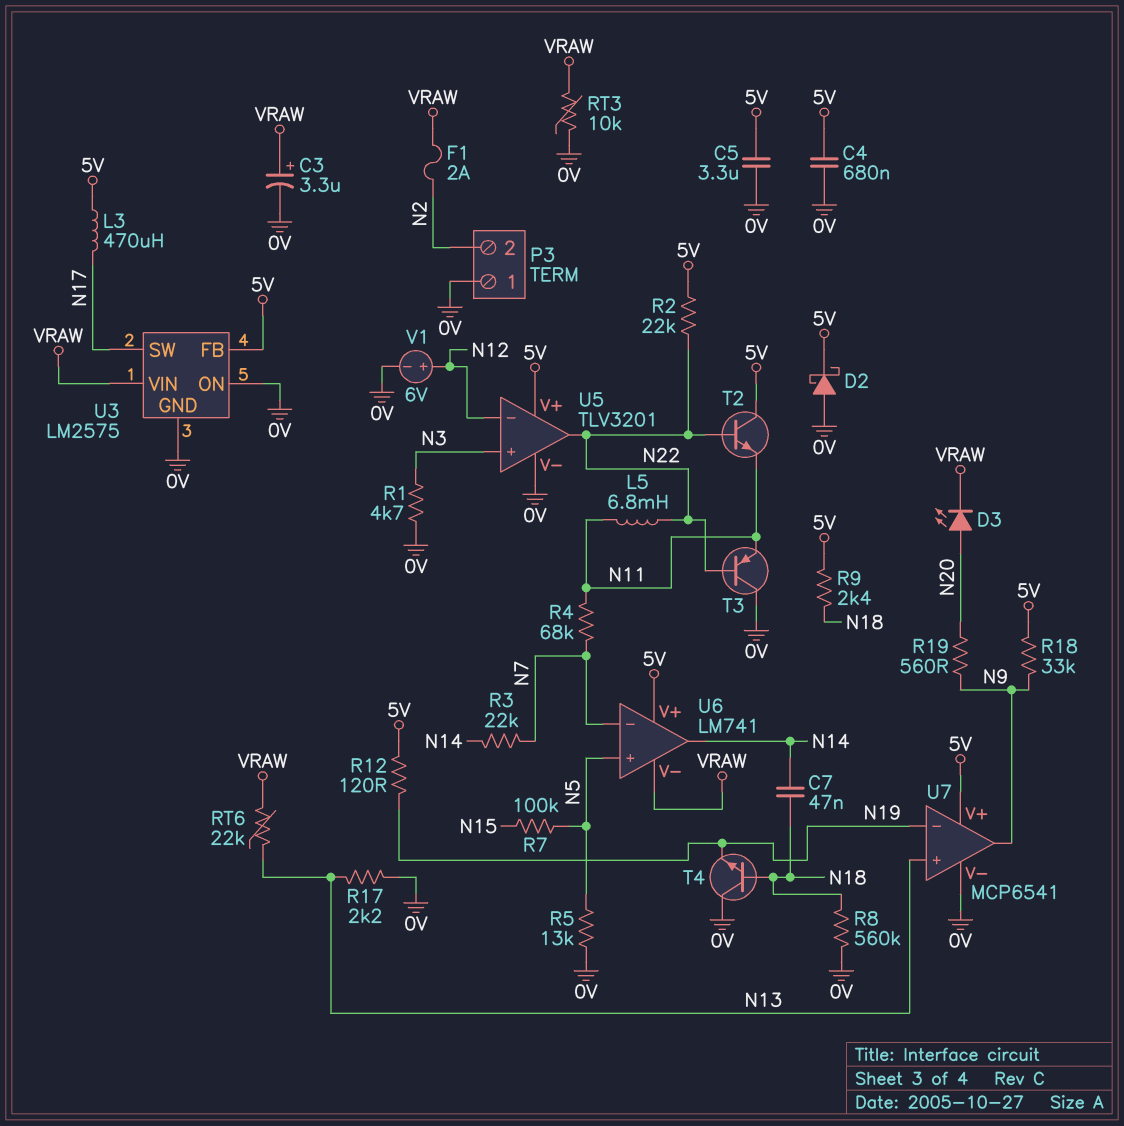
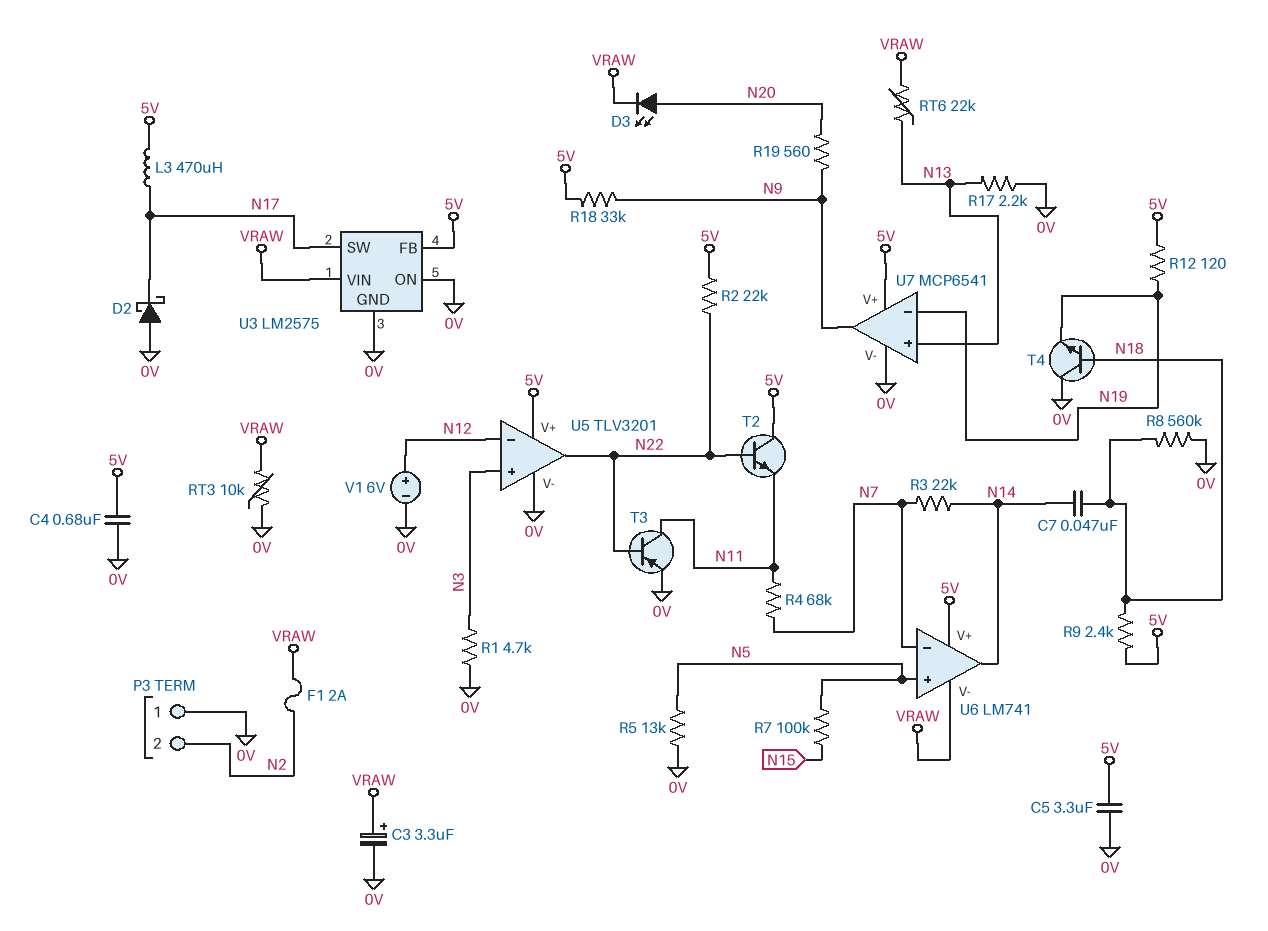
D2: schottky (A 0V, K 5V) -> schottky (A 0V, K N17)
L5: 6.8mH (N11, N22) -> none
T3: PNP (B N22, C 0V, E N11) -> PNP (B N22, C N11, E 0V)

